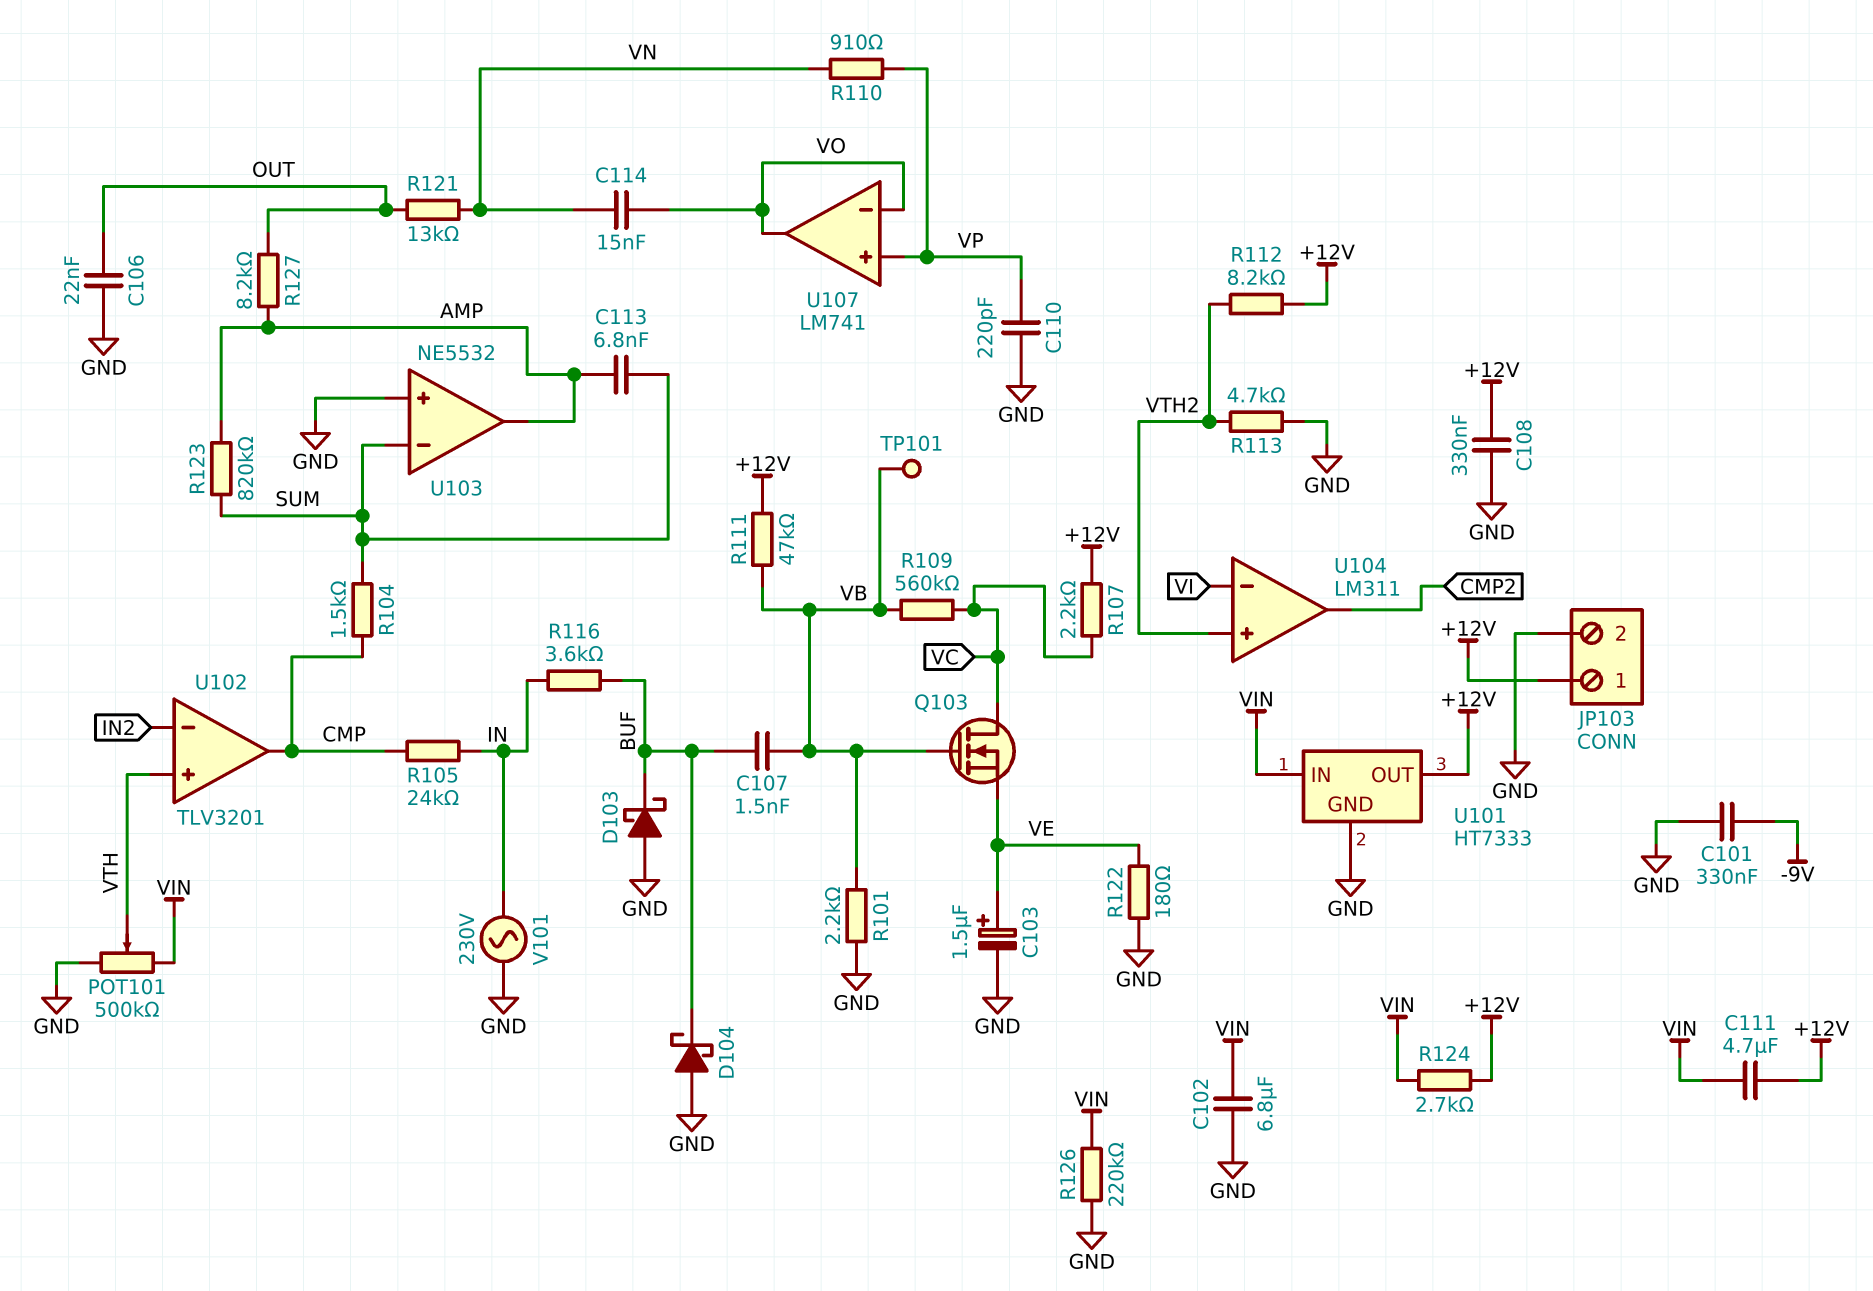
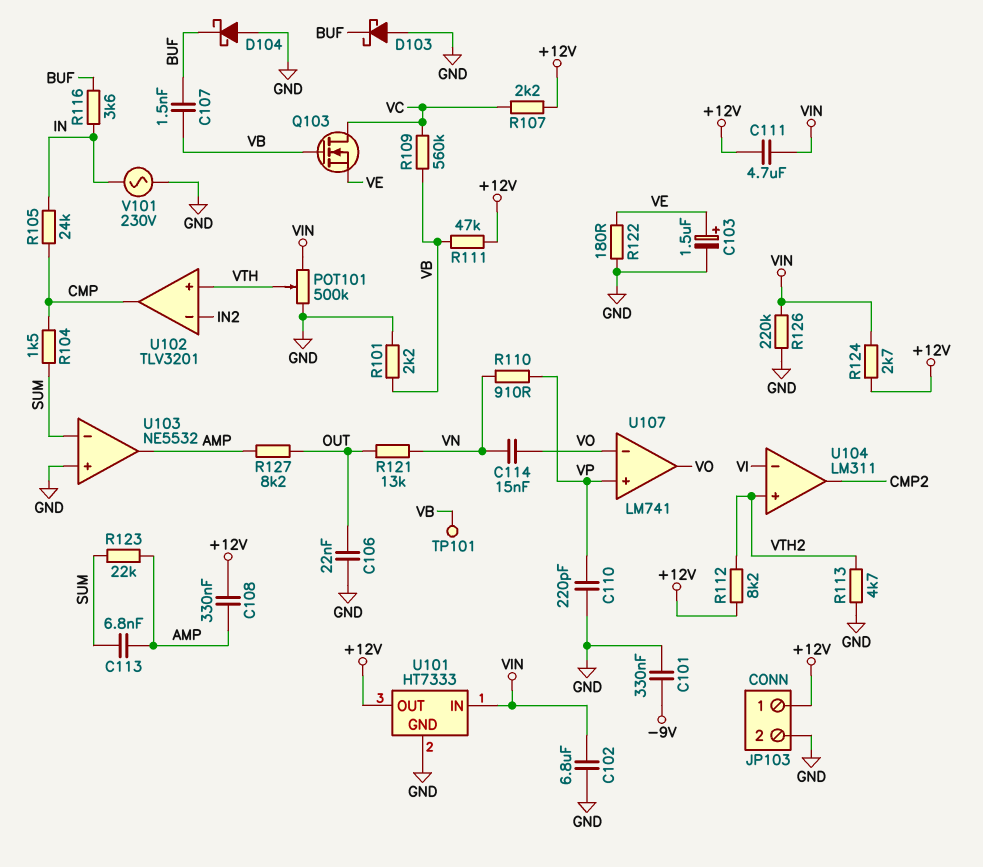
C108: 330nF (+12V, GND) -> 330nF (+12V, AMP)
R123: 820k (AMP, SUM) -> 22k (AMP, SUM)

